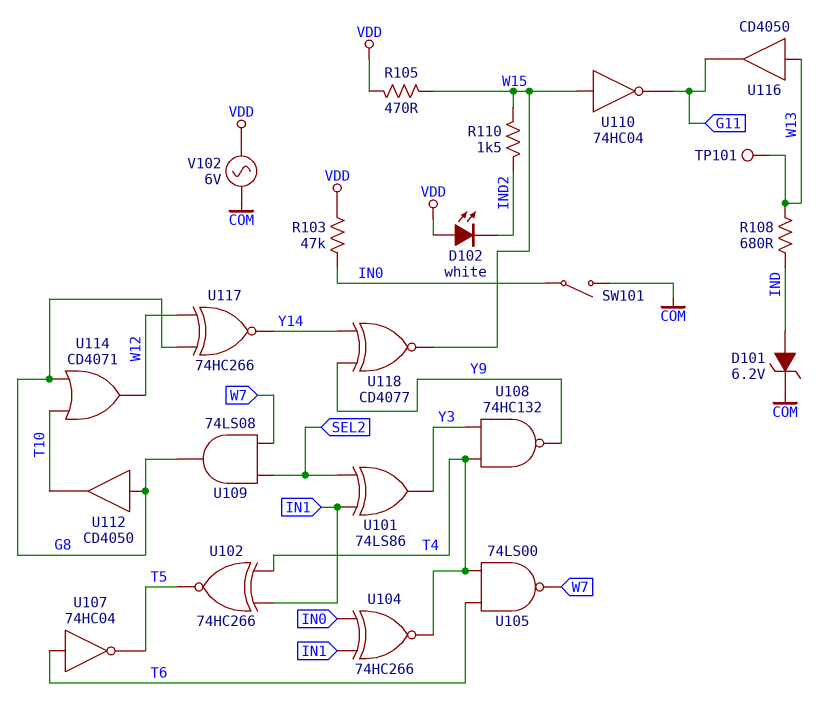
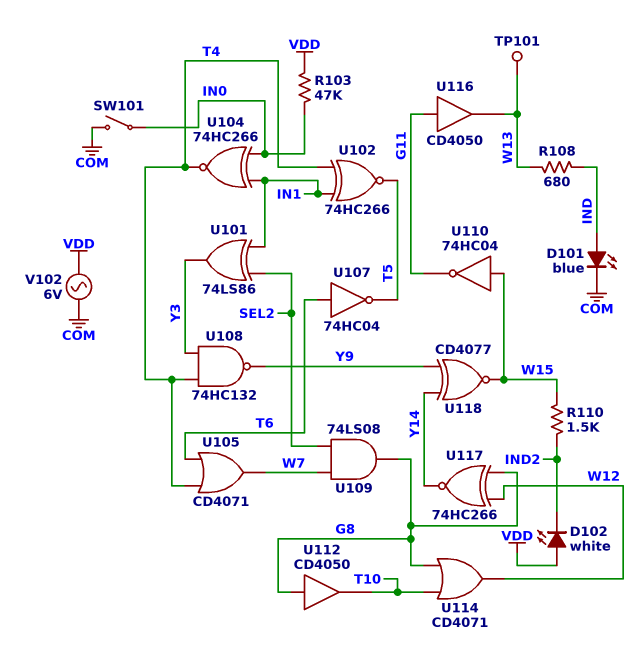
D101: zener 6.2V (A IND, K COM) -> LED blue (A IND, K COM)
R105: 470 (VDD, W15) -> none
U105: NAND 74LS00 (in T4, in T6, out W7) -> OR CD4071 (in T4, in T6, out W7)
U116: buffer CD4050 (in W13, out G11) -> buffer CD4050 (in G11, out W13)

